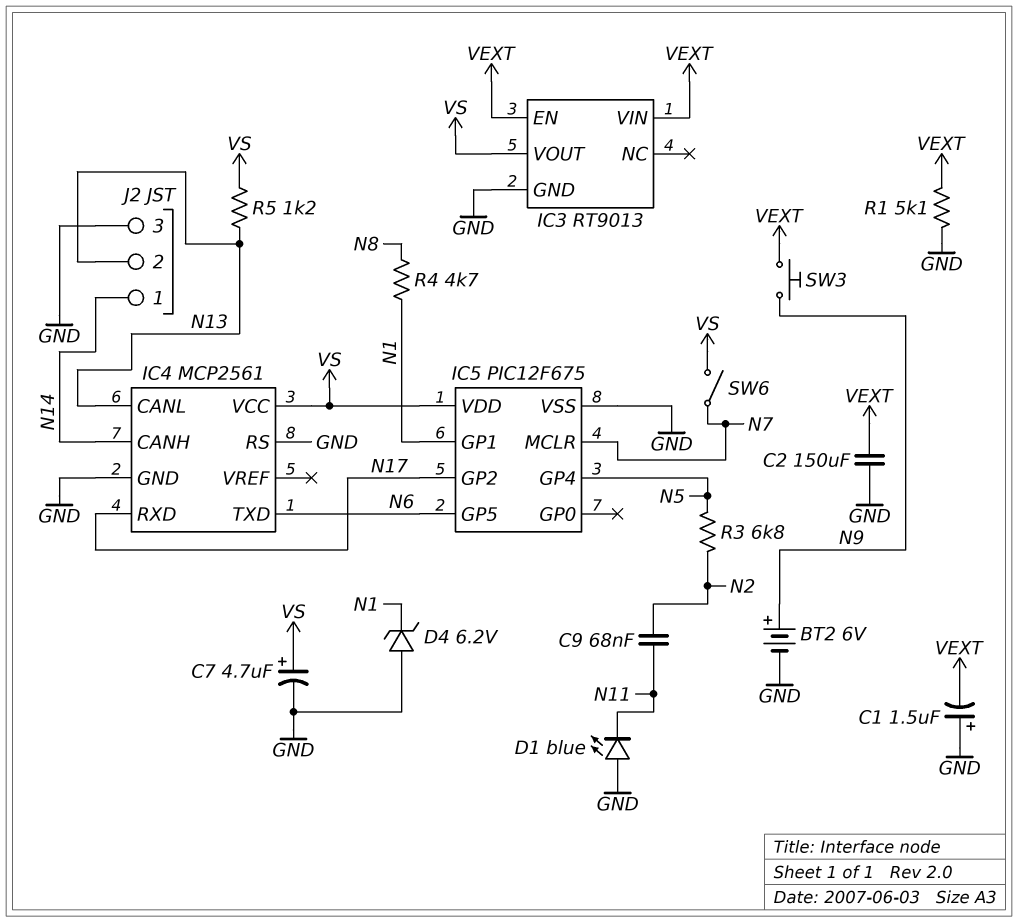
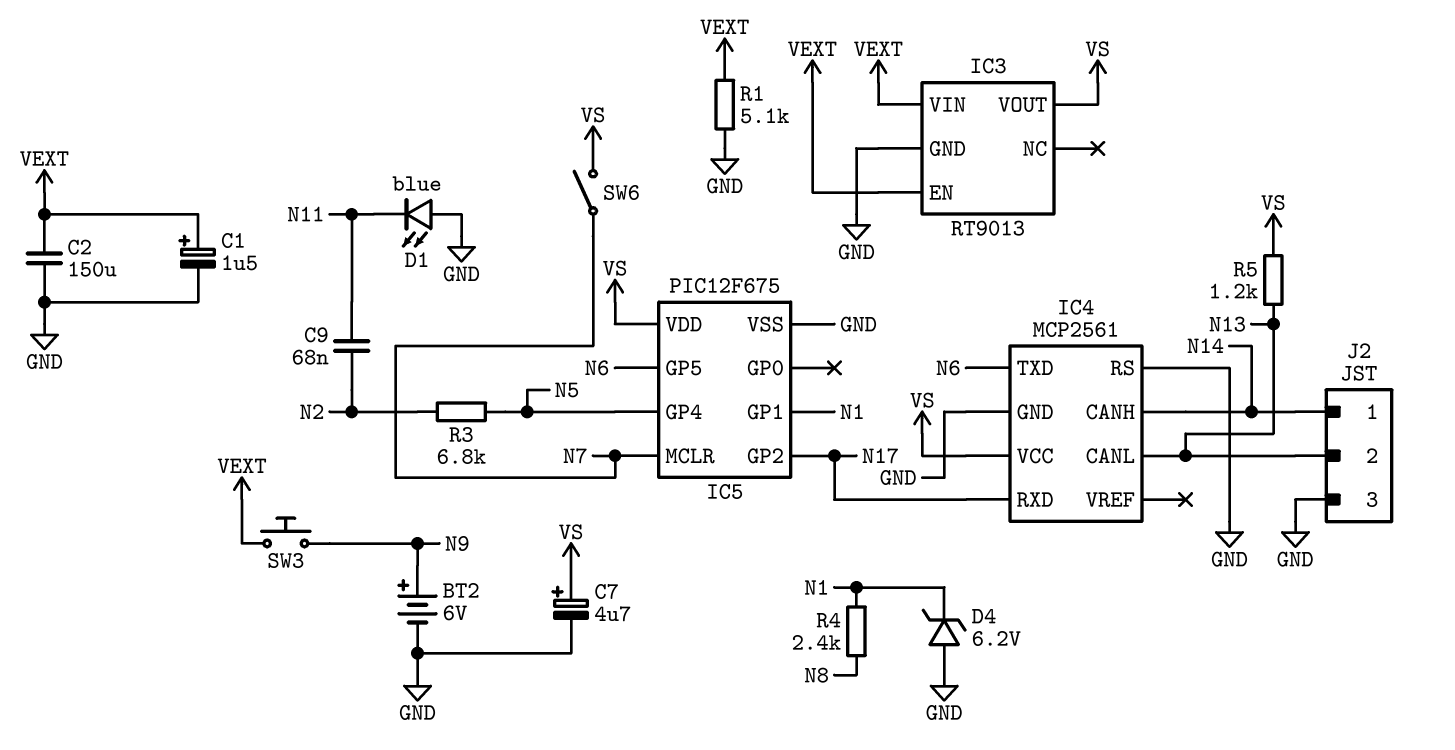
C1: 1.5uF (plus GND, minus VEXT) -> 1.5uF (plus VEXT, minus GND)
R4: 4.7k (N1, N8) -> 2.4k (N1, N8)

